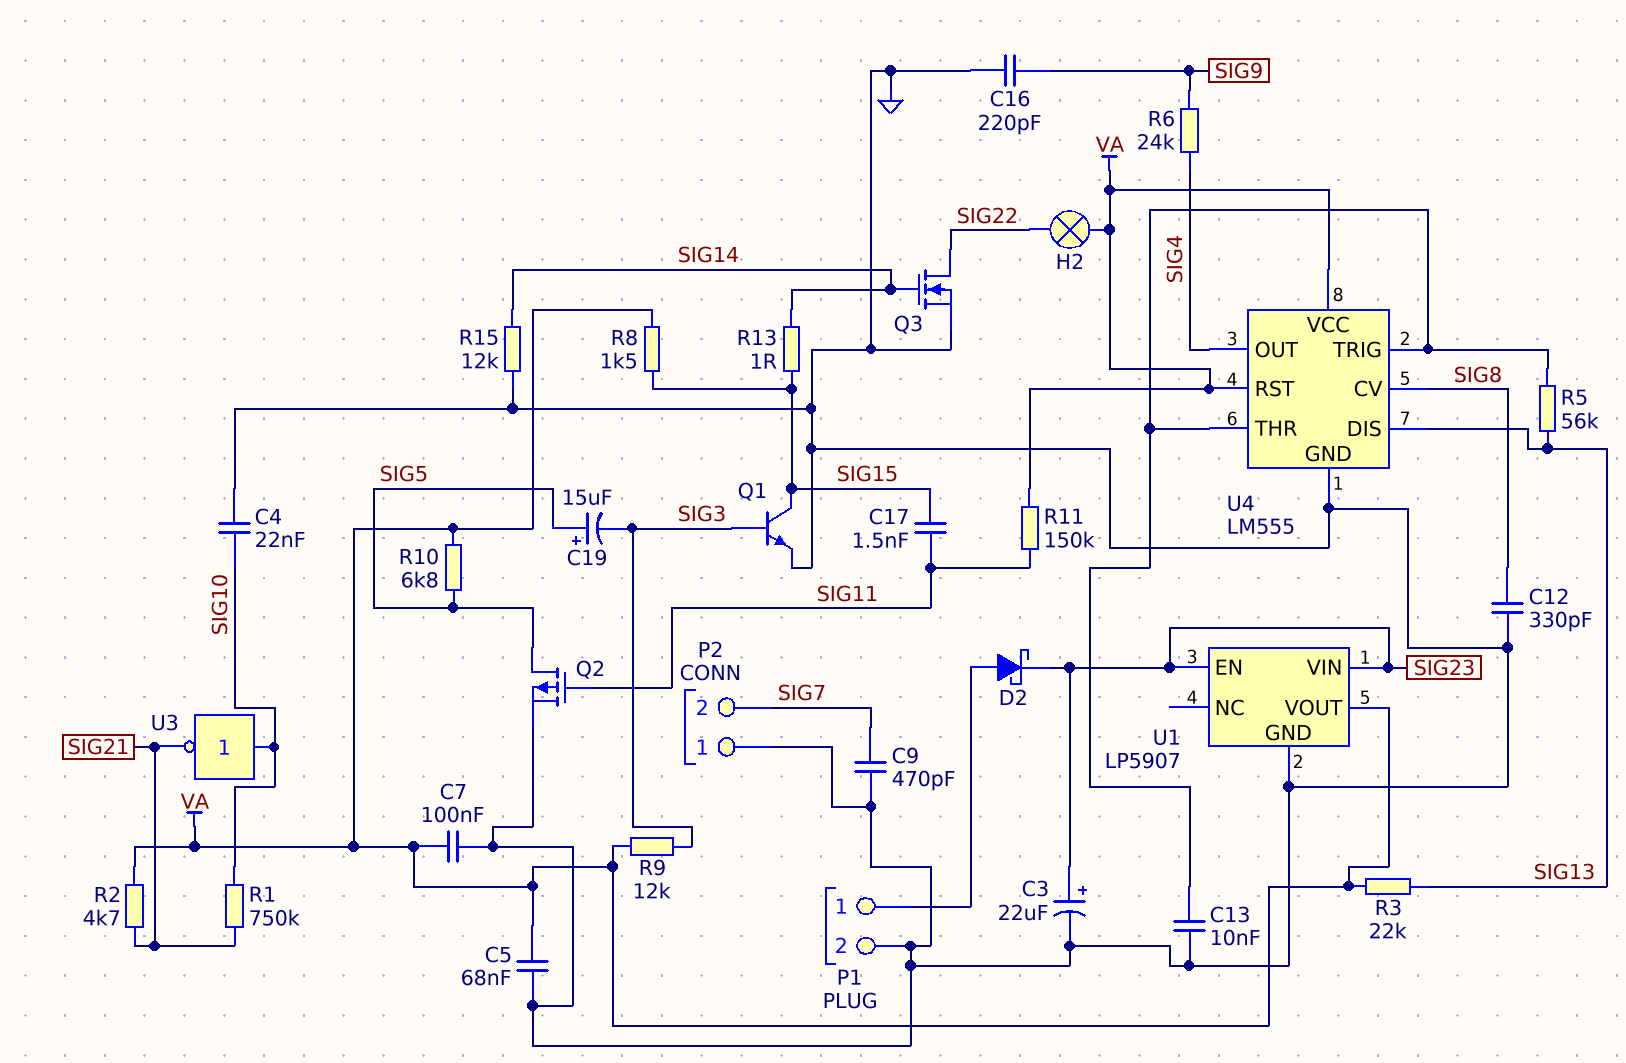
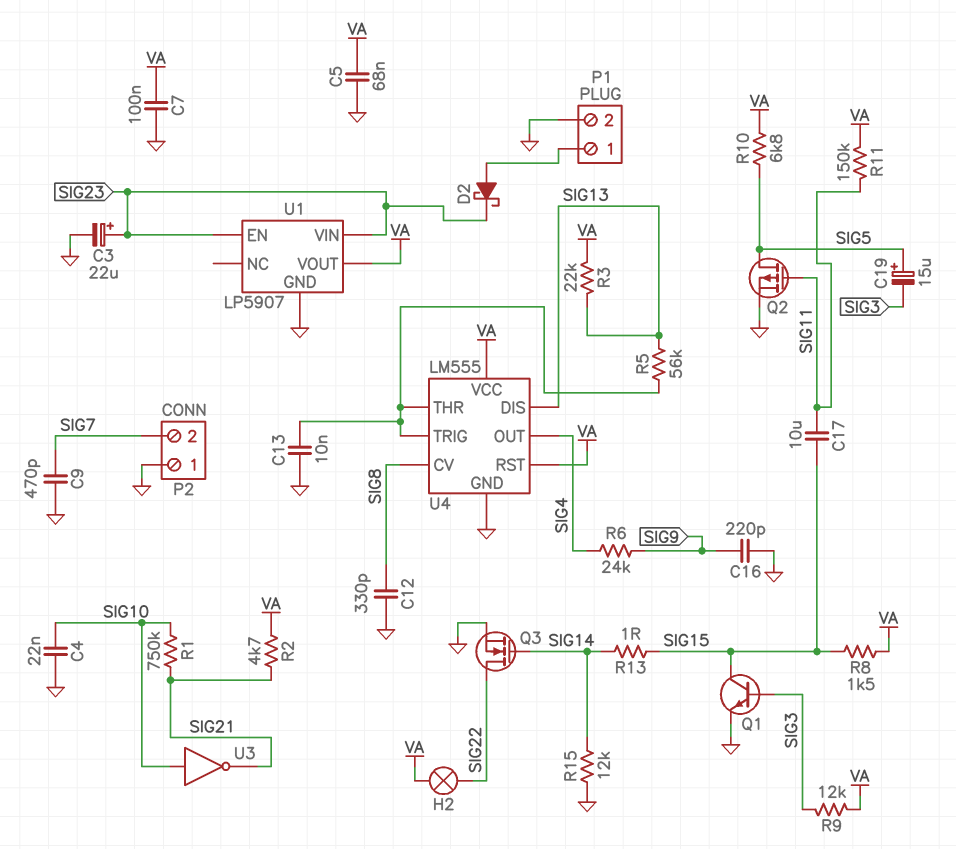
C17: 1.5nF (SIG11, SIG15) -> 10uF (SIG11, SIG15)

